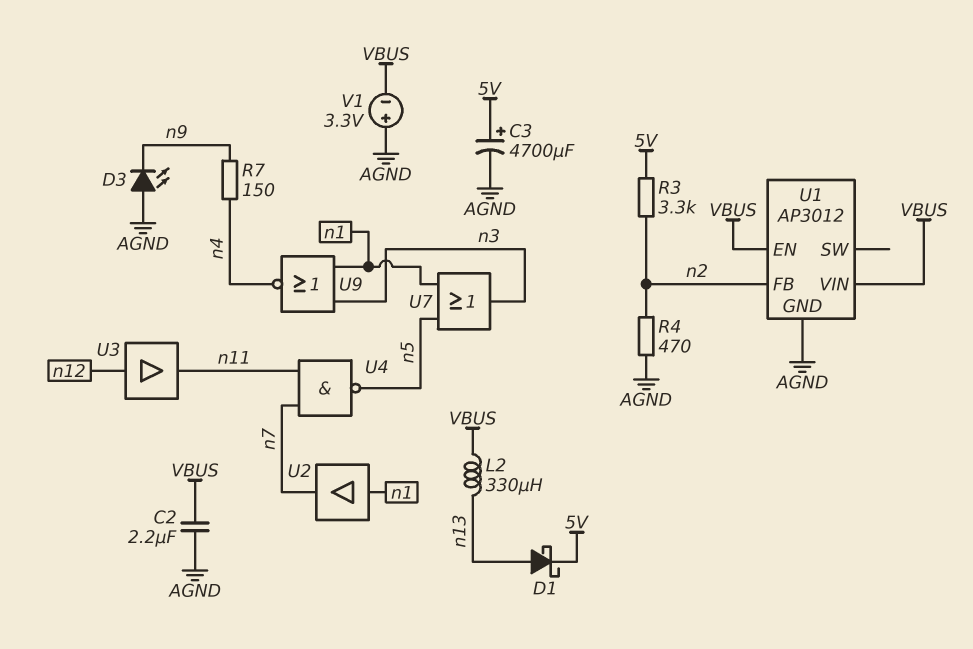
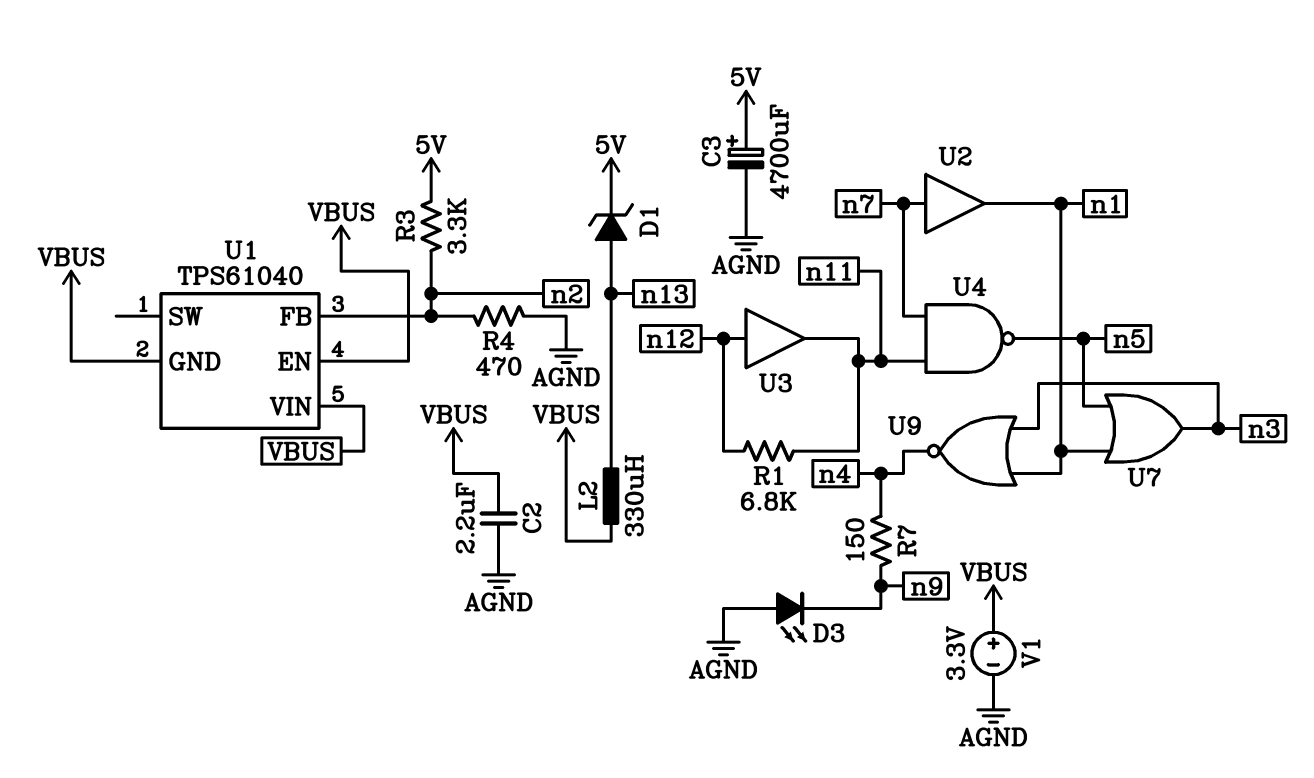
D1: schottky (A n13, K 5V) -> zener (A n13, K 5V)
R1: none -> 6.8k (n11, n12)
U1: AP3012 -> TPS61040
U1 pin GND: AGND -> VBUS
U2: buffer (in n1, out n7) -> buffer (in n7, out n1)
V1: 3.3V (plus AGND, minus VBUS) -> 3.3V (plus VBUS, minus AGND)

